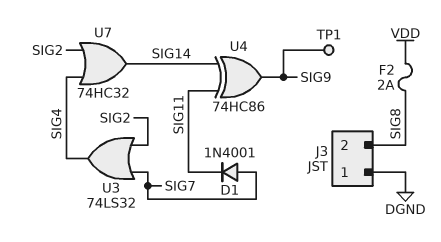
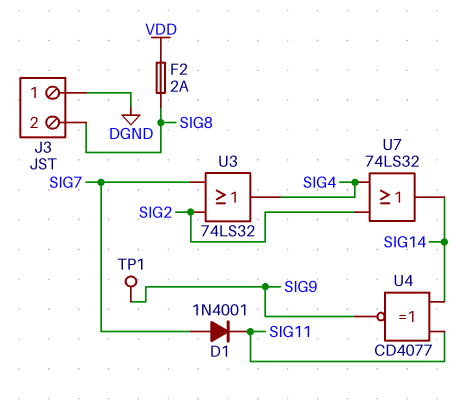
U4: XOR 74HC86 (in SIG11, in SIG14, out SIG9) -> XNOR CD4077 (in SIG11, in SIG14, out SIG9)
U7: OR 74HC32 (in SIG2, in SIG4, out SIG14) -> OR 74LS32 (in SIG2, in SIG4, out SIG14)

